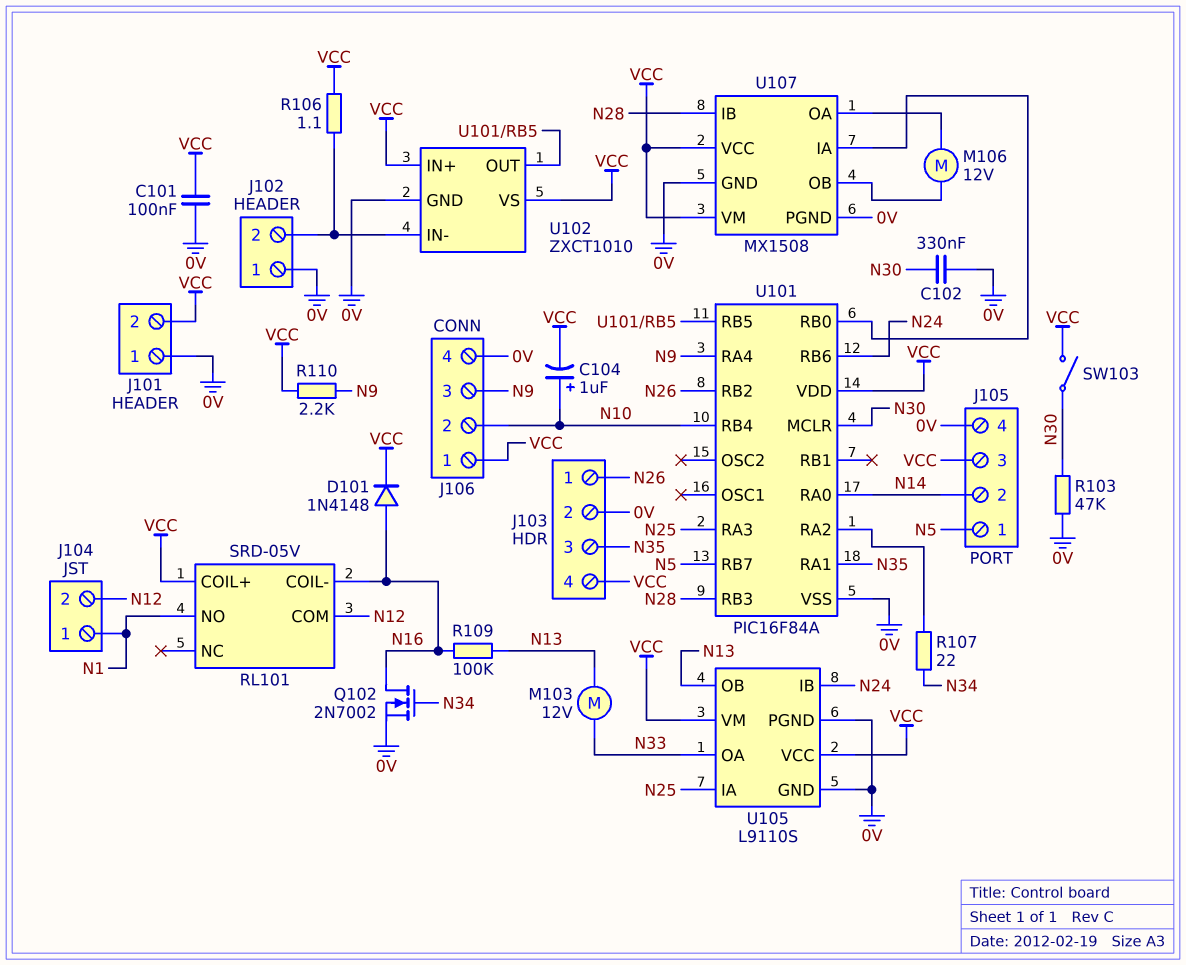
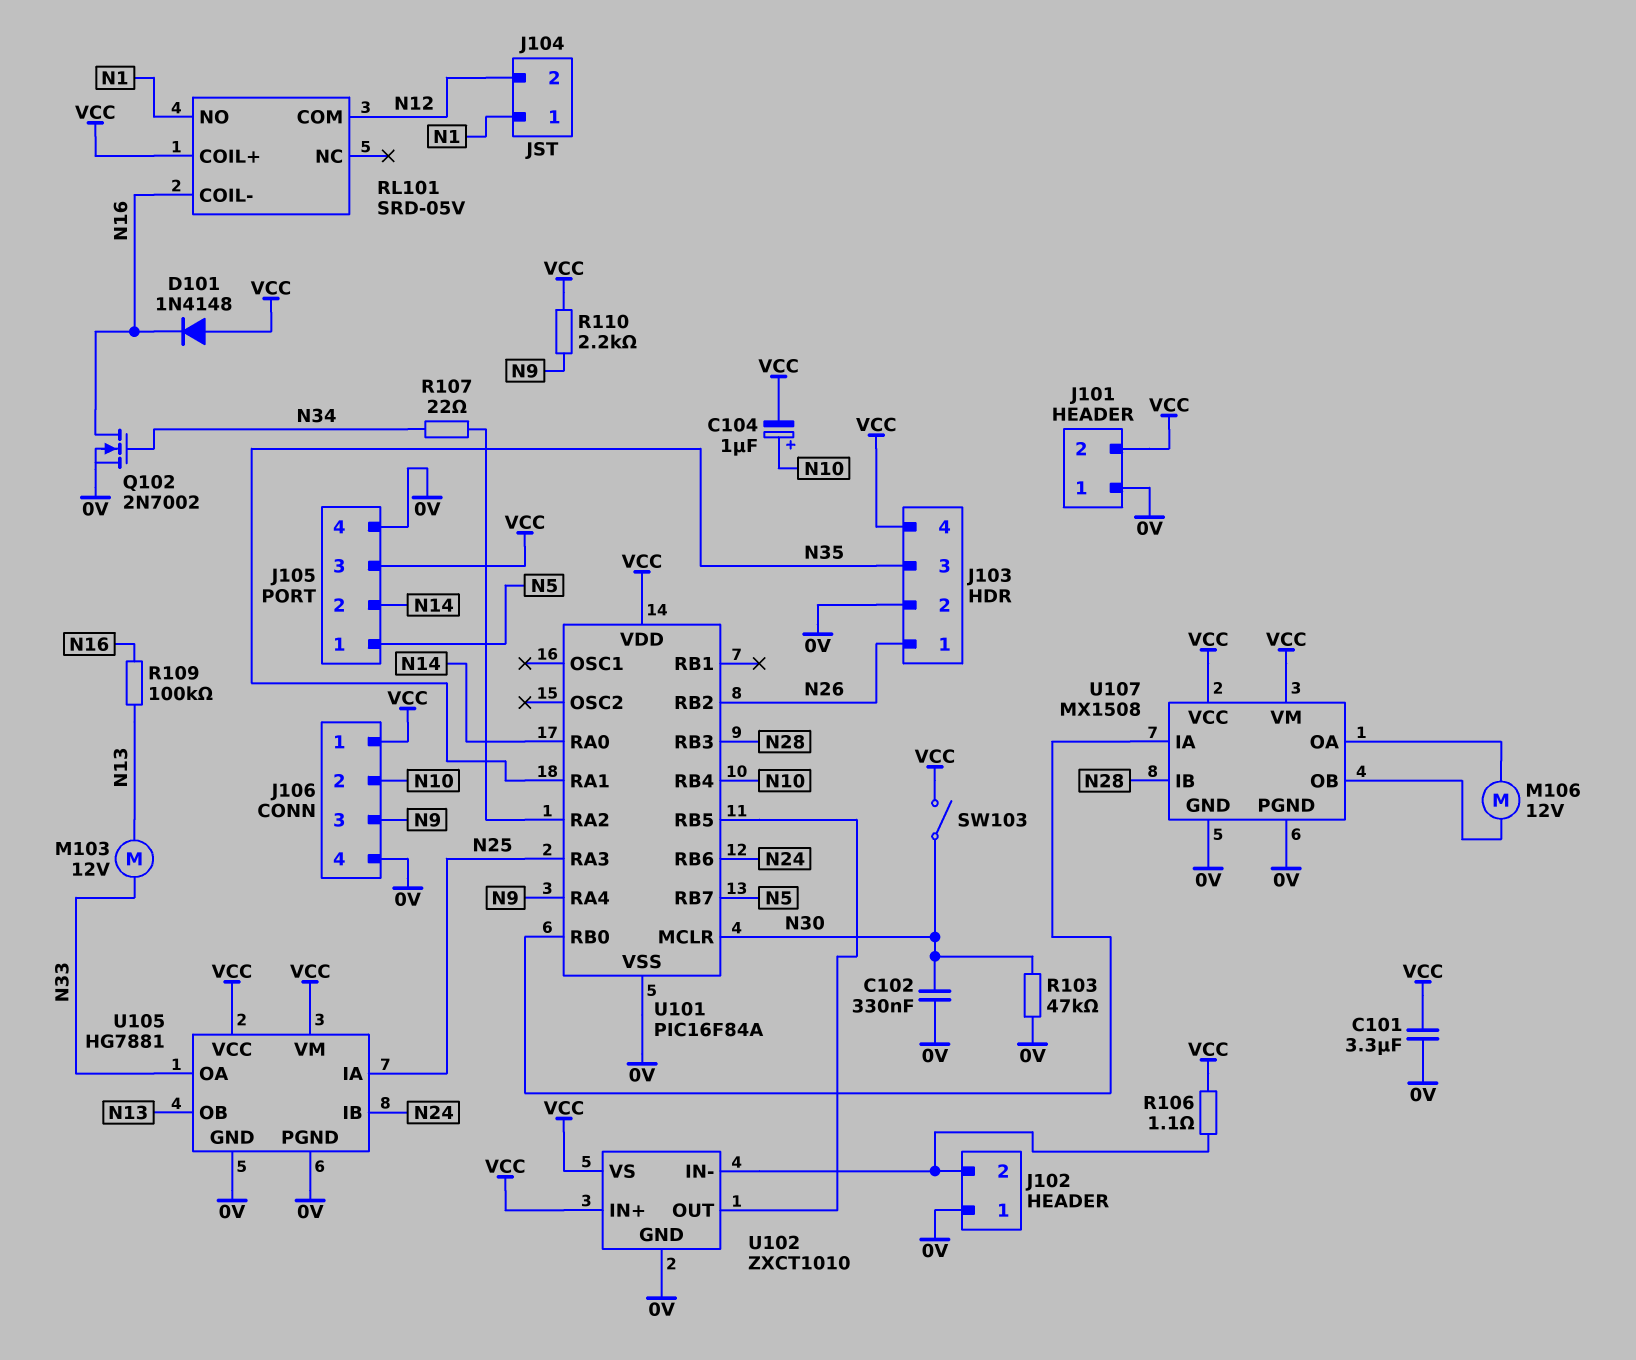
C101: 100nF (0V, VCC) -> 3.3uF (0V, VCC)
D101: diode 1N4148 (A N16, K VCC) -> diode 1N4148 (A VCC, K N16)
U105: L9110S -> HG7881

